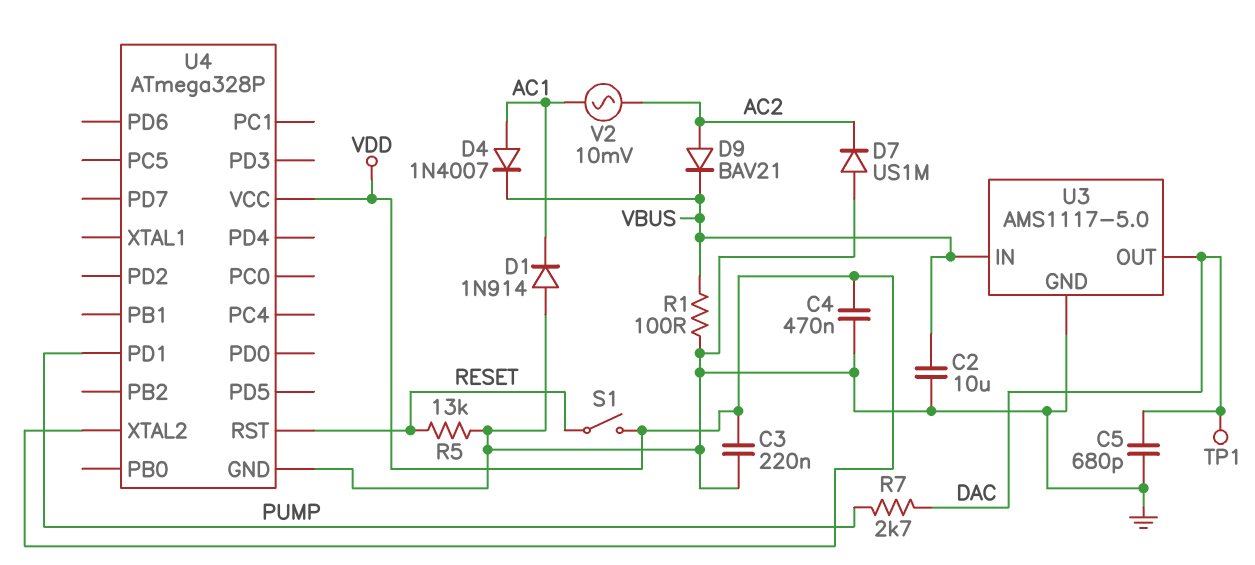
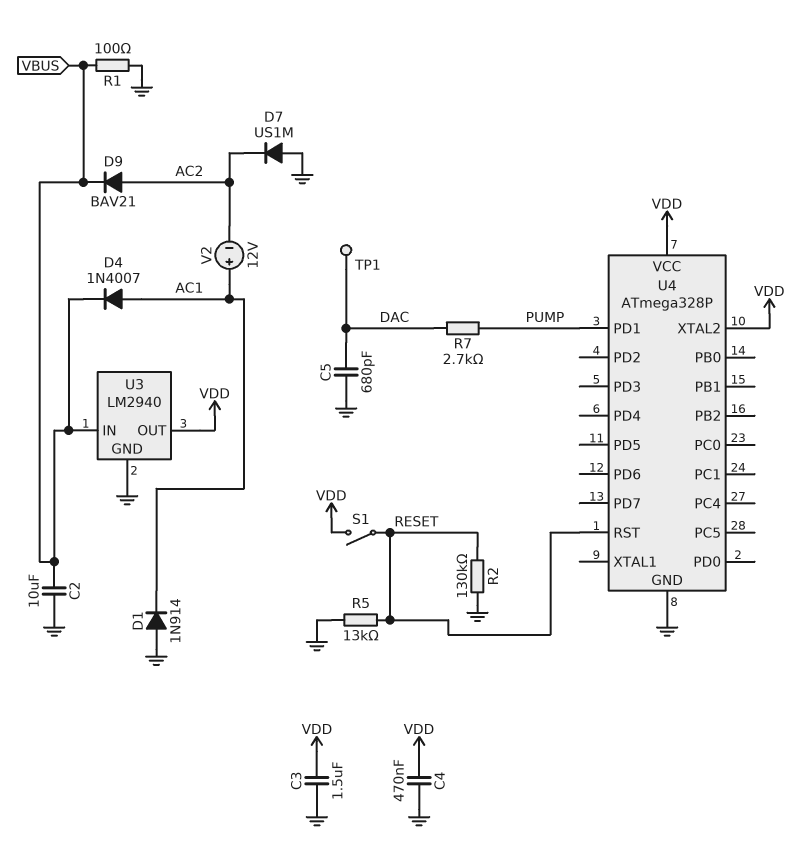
C3: 220nF (GND, VDD) -> 1.5uF (GND, VDD)
R2: none -> 130k (GND, RESET)
U3: AMS1117-5.0 -> LM2940
U3 pin OUT: DAC -> VDD
V2: AC 10mV (AC1, AC2) -> 12V (plus AC1, minus AC2)

